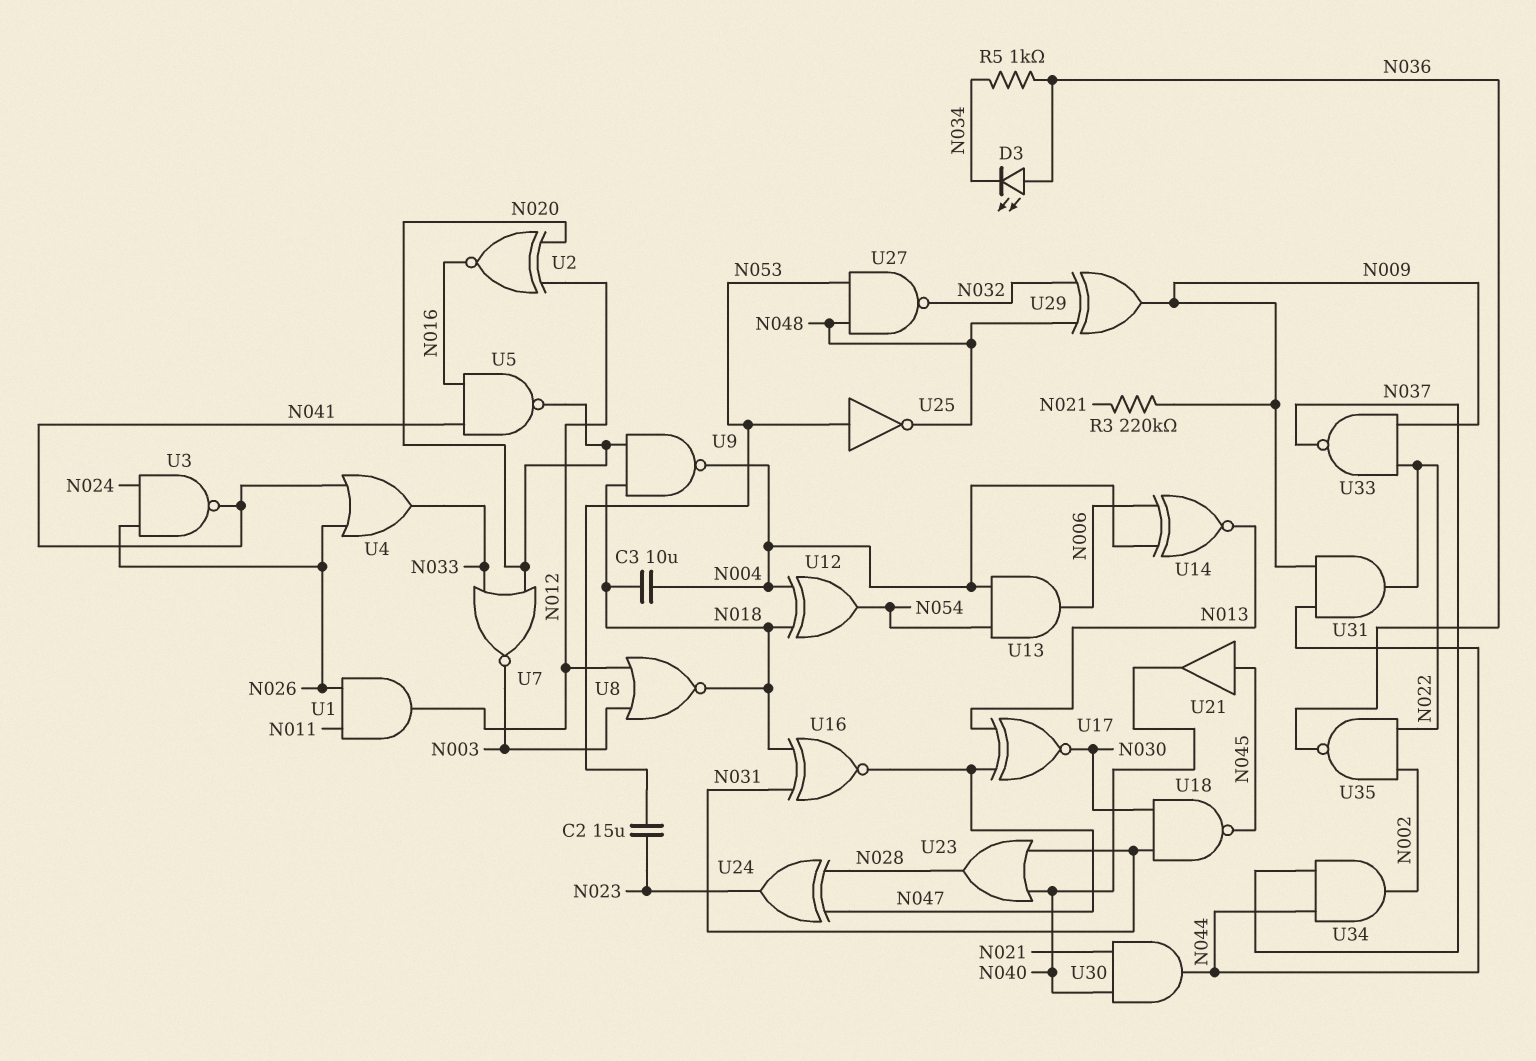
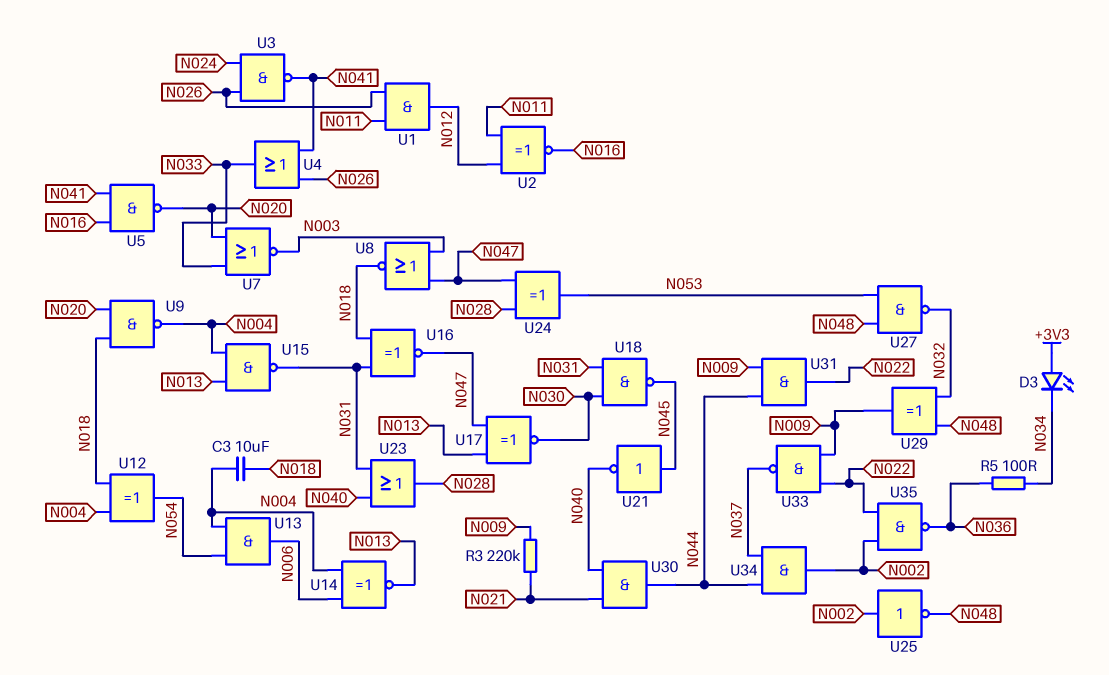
C2: 15uF (N023, N053) -> none
D3: LED (A N036, K N034) -> LED (A +3V3, K N034)
R5: 1k (N034, N036) -> 100 (N034, N036)
U2: XNOR (in N012, in N020, out N016) -> XNOR (in N011, in N012, out N016)
U8: NOR (in N003, in N012, out N018) -> NOR (in N003, in N047, out N018)
U15: none -> NAND (in N004, in N013, out N031)
U21: buffer (in N045, out N040) -> NOT (in N045, out N040)
U24: XOR (in N028, in N047, out N023) -> XOR (in N028, in N047, out N053)
U25: NOT (in N053, out N048) -> NOT (in N002, out N048)

